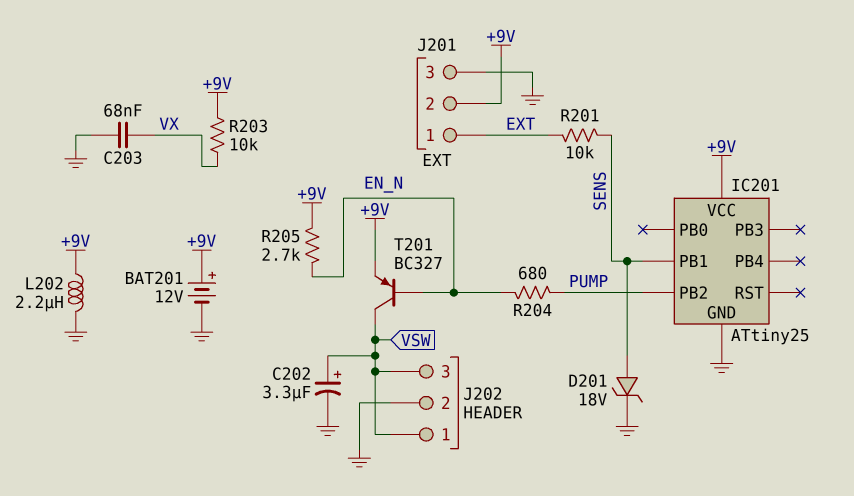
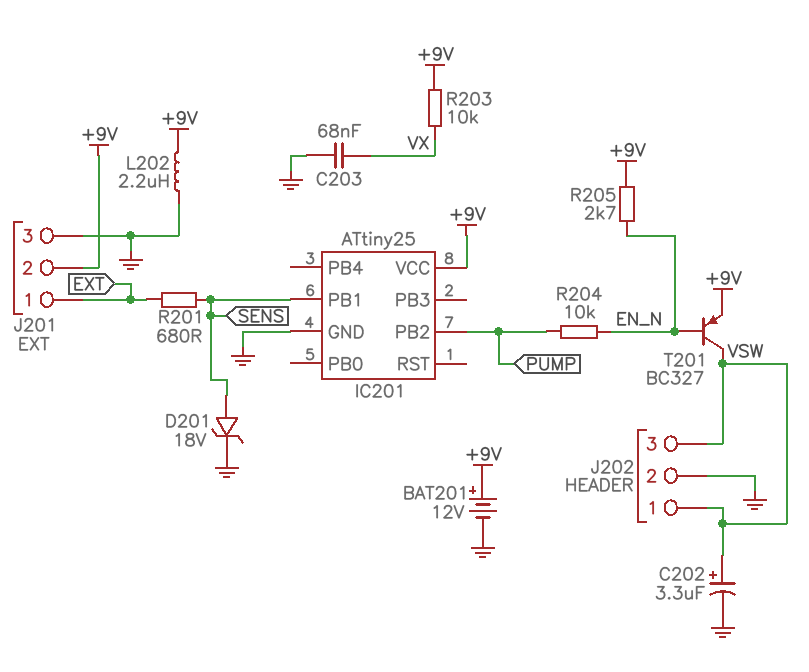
R201: 10k (EXT, SENS) -> 680 (EXT, SENS)
R204: 680 (EN_N, PUMP) -> 10k (EN_N, PUMP)

